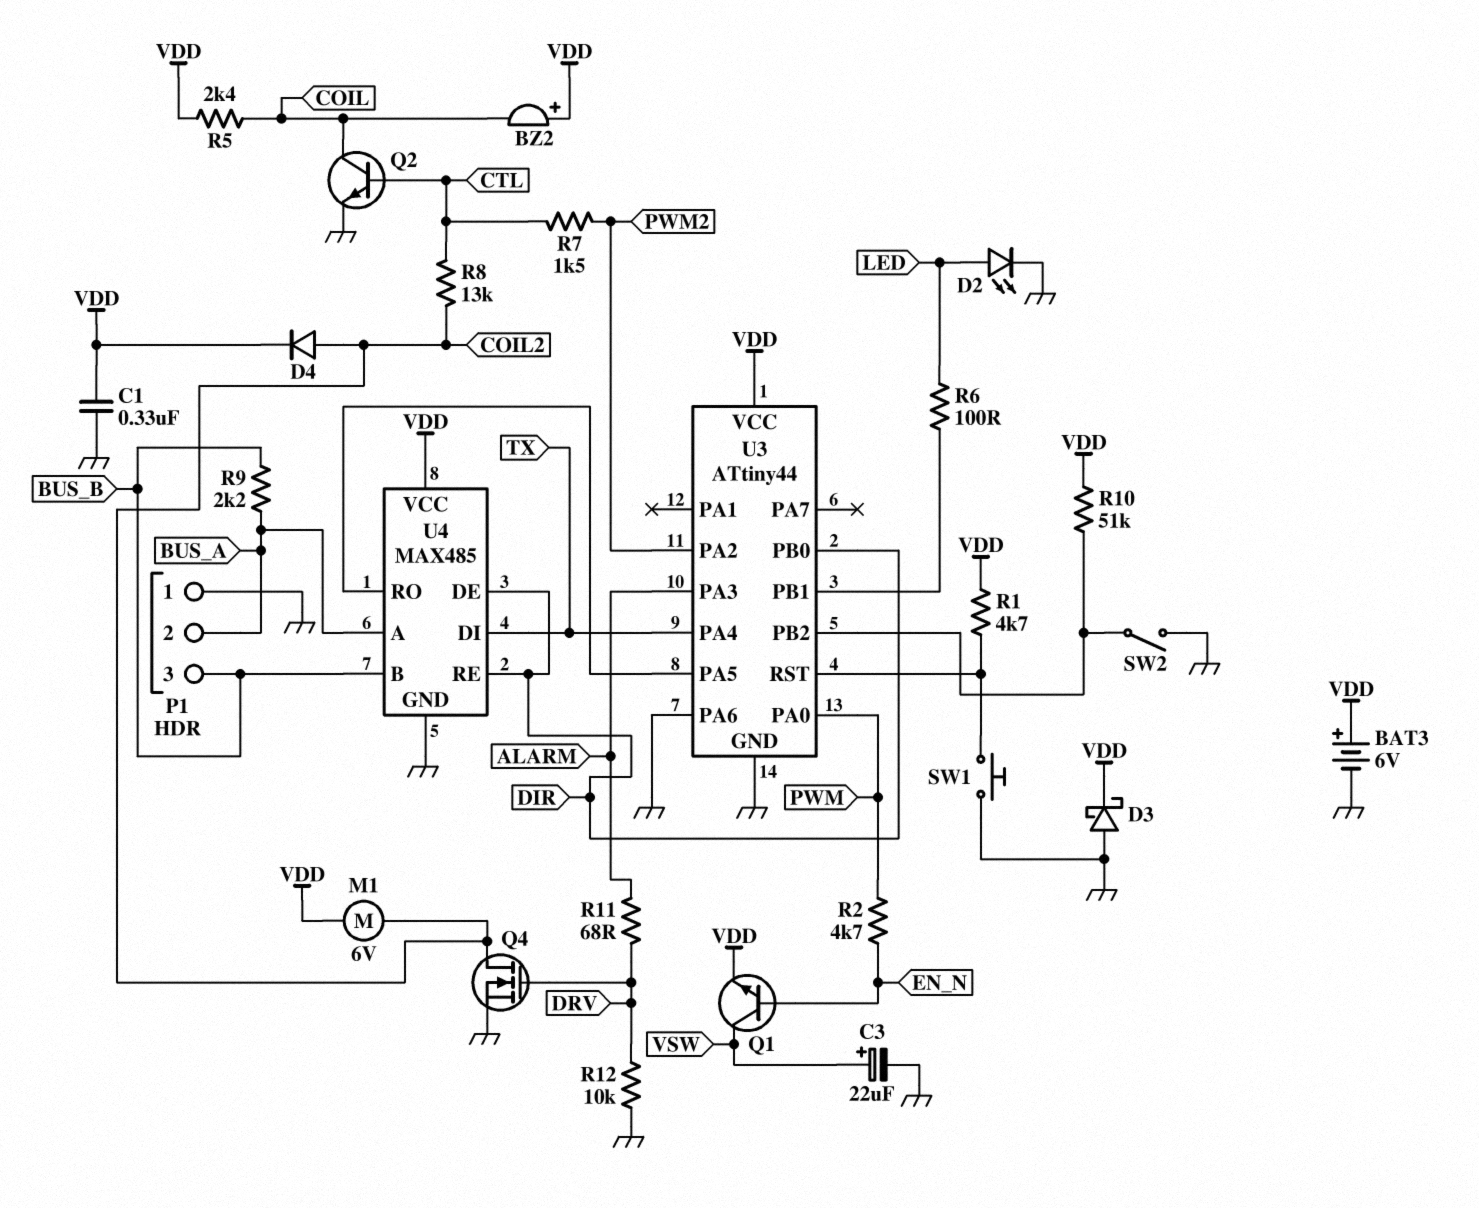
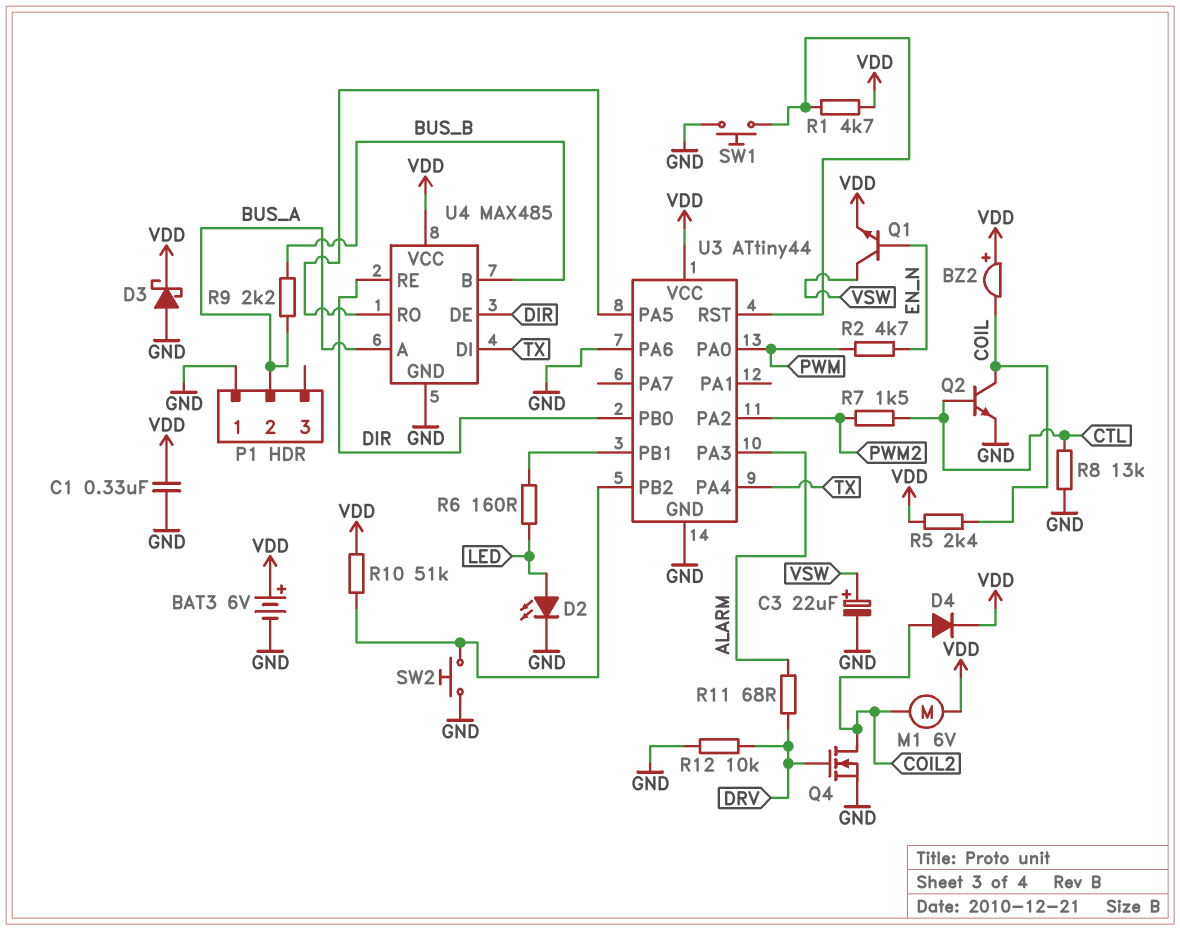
P1 pin 3: BUS_B -> none
R6: 100 (LED, U3/PB1) -> 160 (LED, U3/PB1)
R8: 13k (COIL2, CTL) -> 13k (CTL, GND)
SW2: switch (GND, U3/PB2) -> button (GND, U3/PB2)

